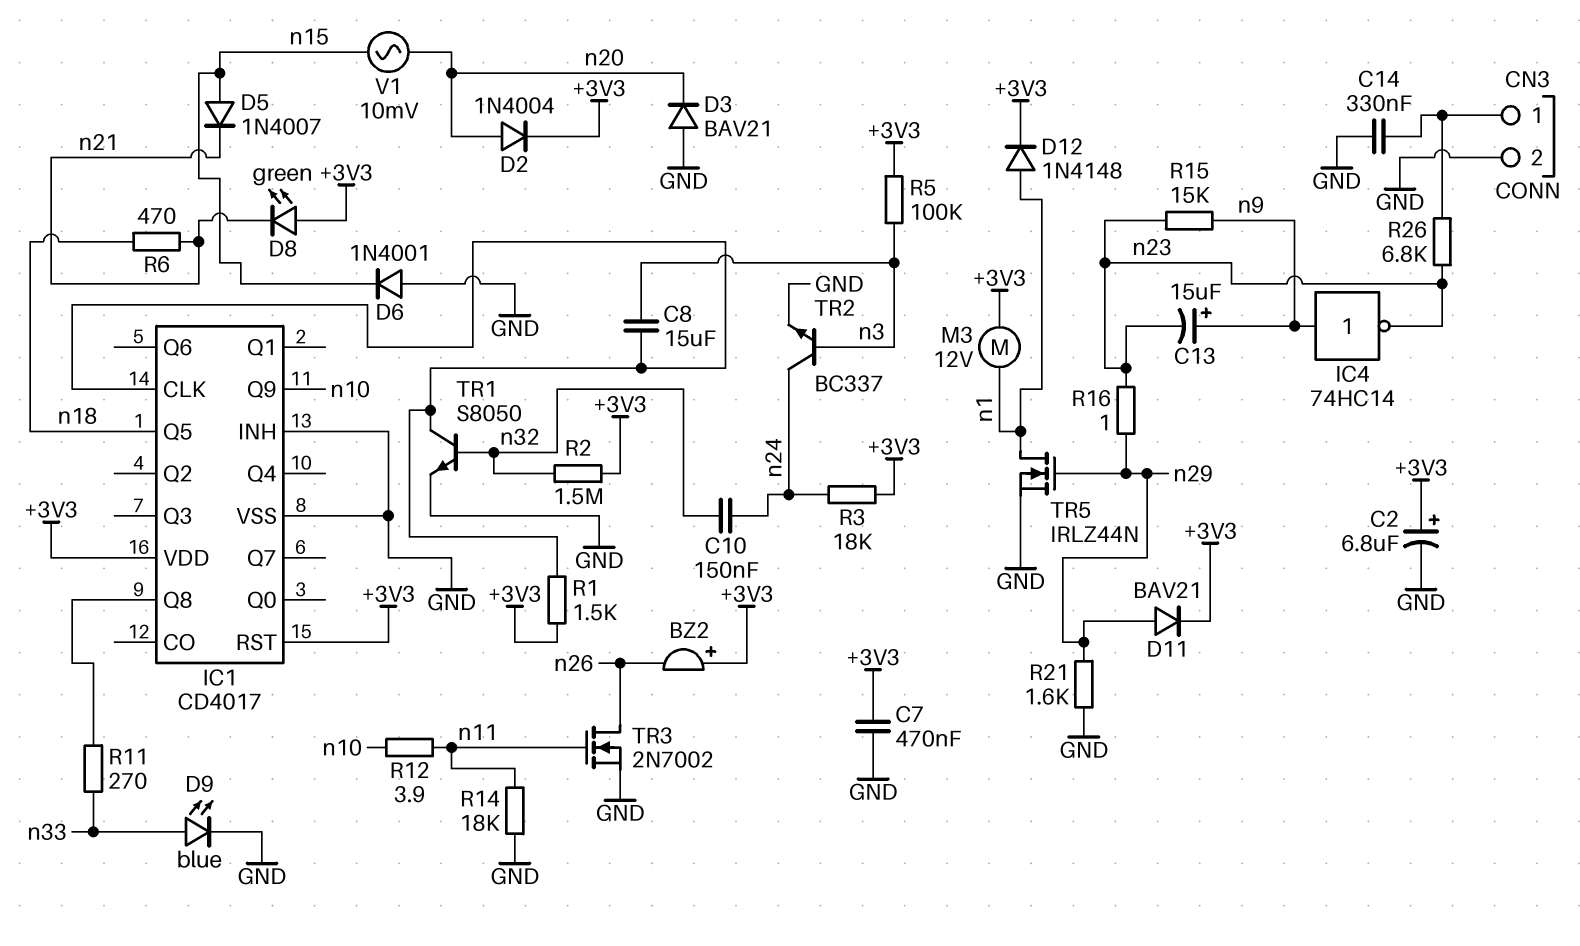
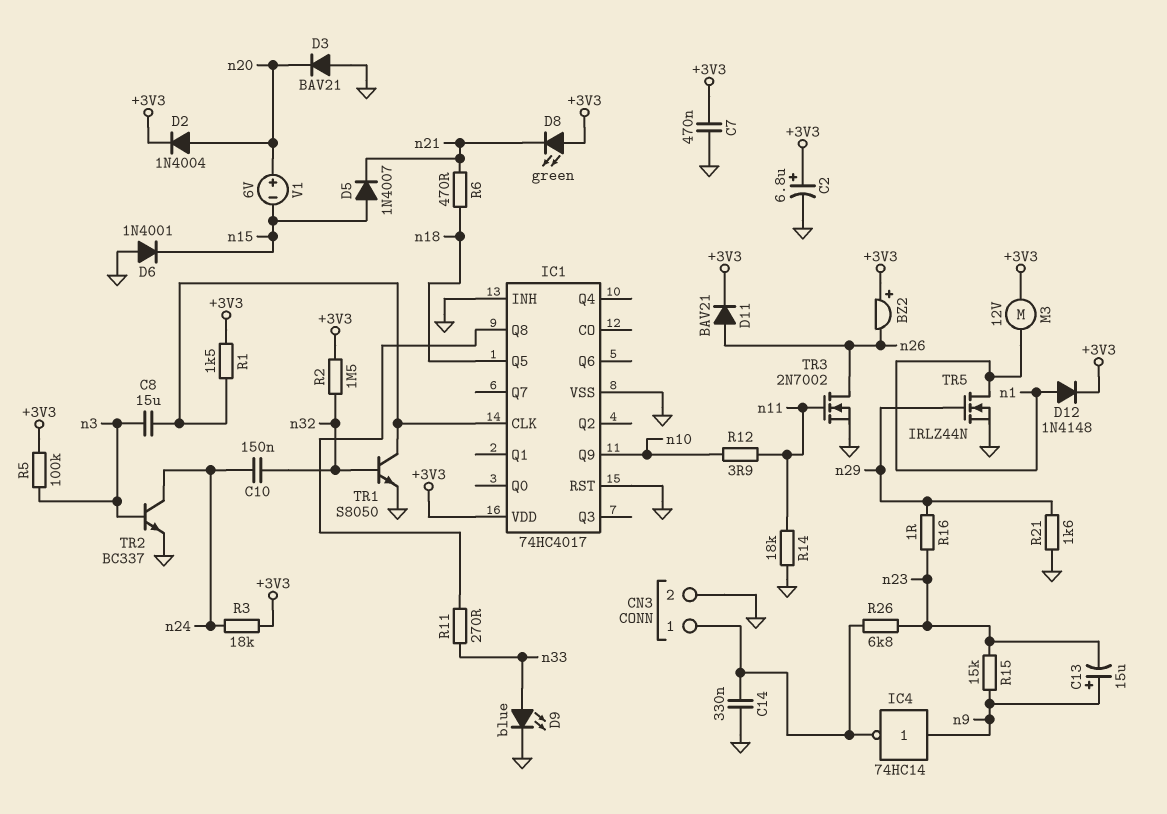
D11: diode BAV21 (A n29, K +3V3) -> diode BAV21 (A n26, K +3V3)
IC1: CD4017 -> 74HC4017
IC1 pin RST: +3V3 -> GND
IC4: NOT 74HC14 (in n9, out n23) -> NOT 74HC14 (in n9, out CN3/1)
V1: AC 10mV (n15, n20) -> 6V (plus n20, minus n15)

